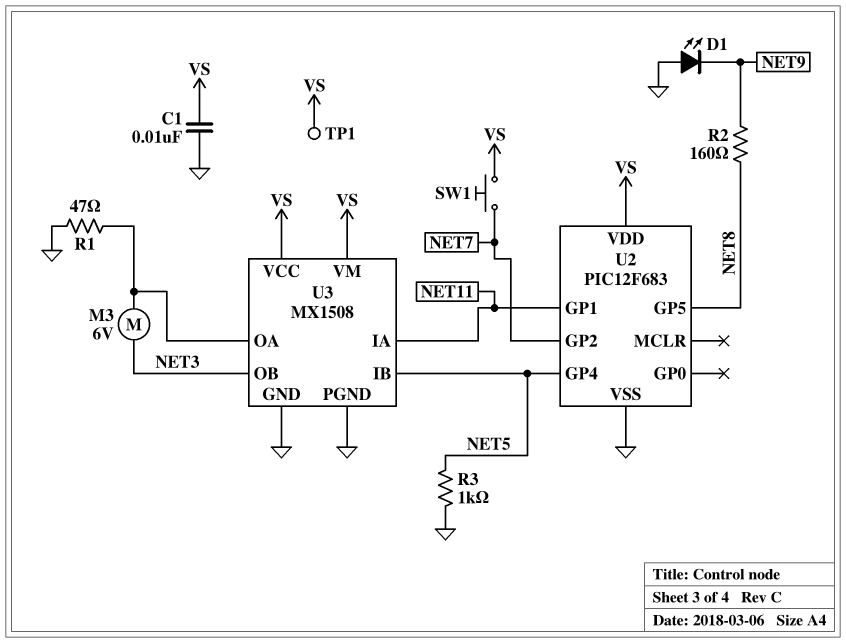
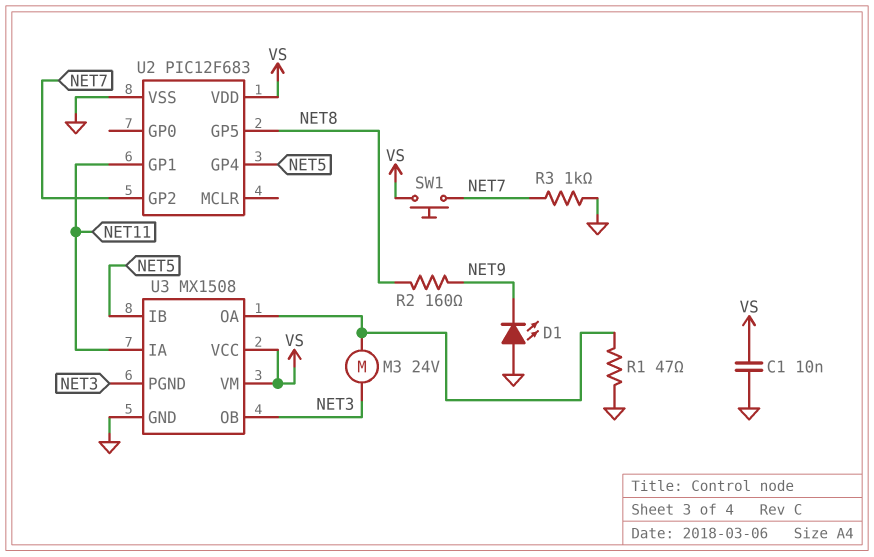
M3: motor 6V (NET3, U3/OA) -> motor 24V (NET3, U3/OA)
R3: 1k (GND, NET5) -> 1k (GND, NET7)
TP1: test point (VS) -> none
U3 pin PGND: GND -> NET3

